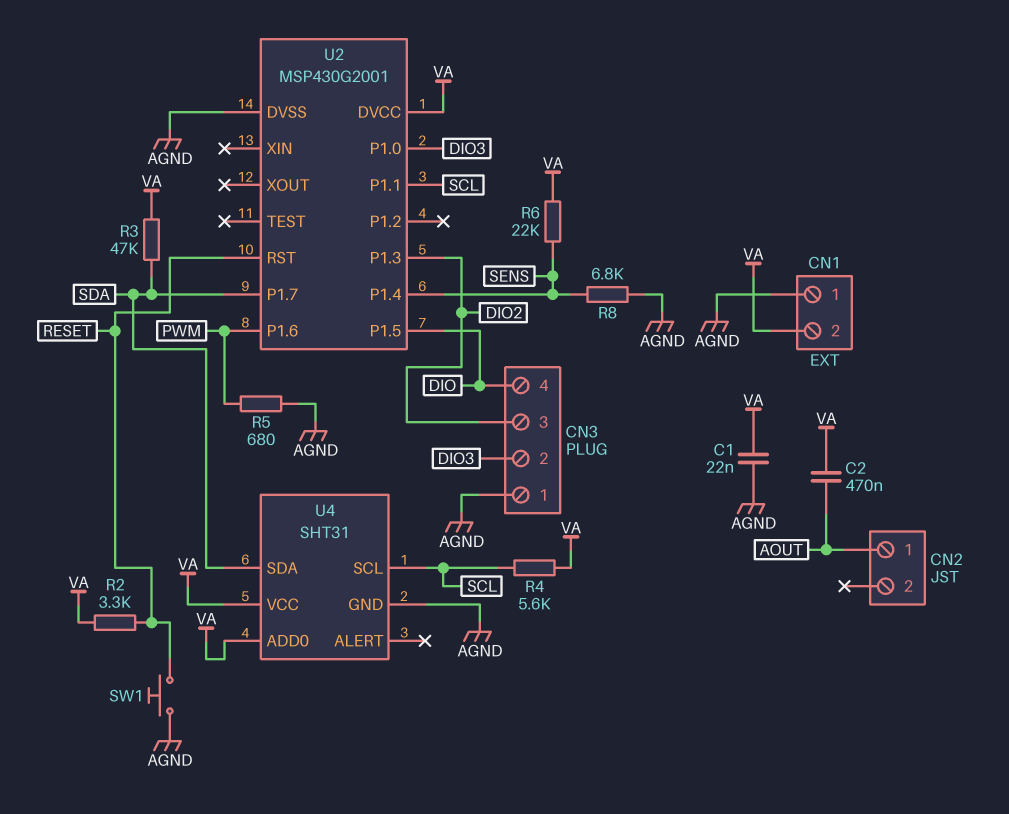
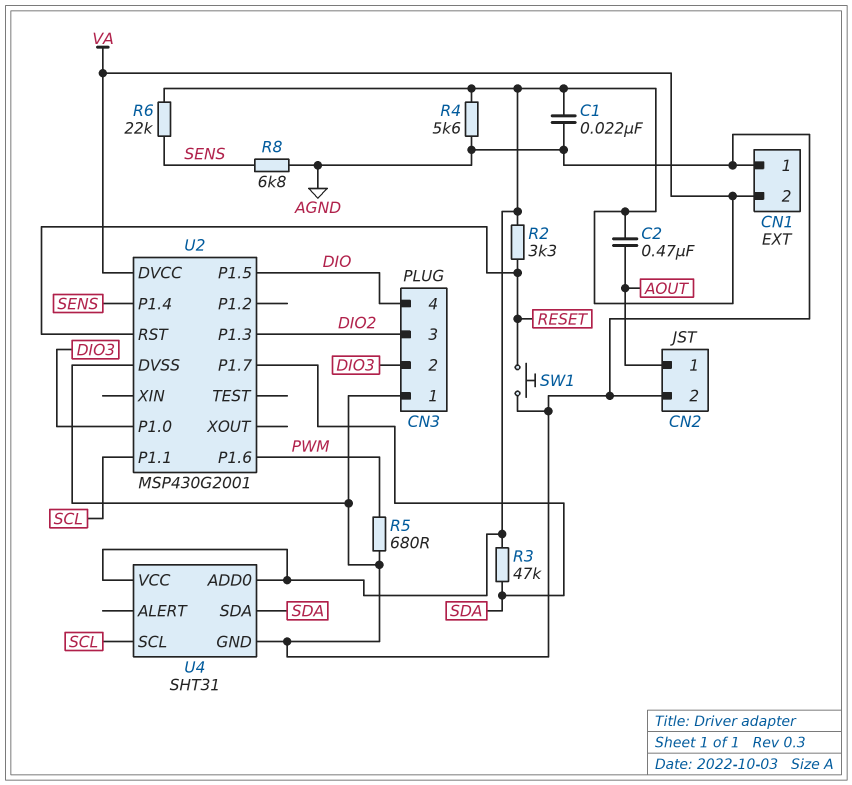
CN2 pin 2: none -> AGND
R4: 5.6k (SCL, VA) -> 5.6k (AGND, VA)

